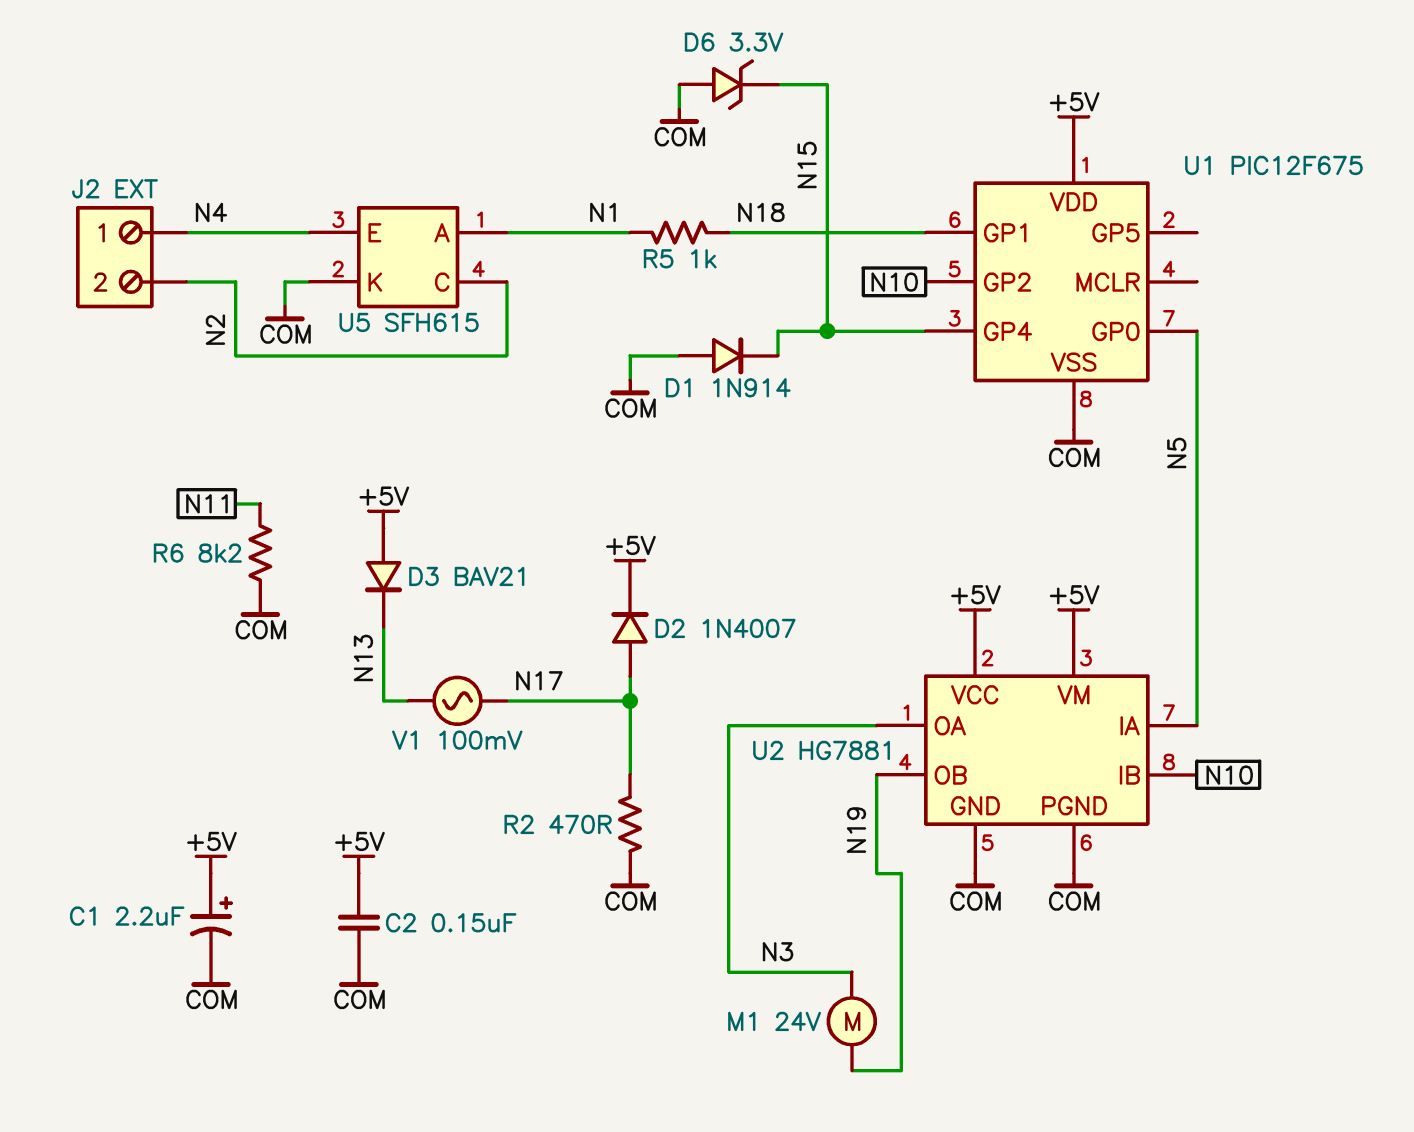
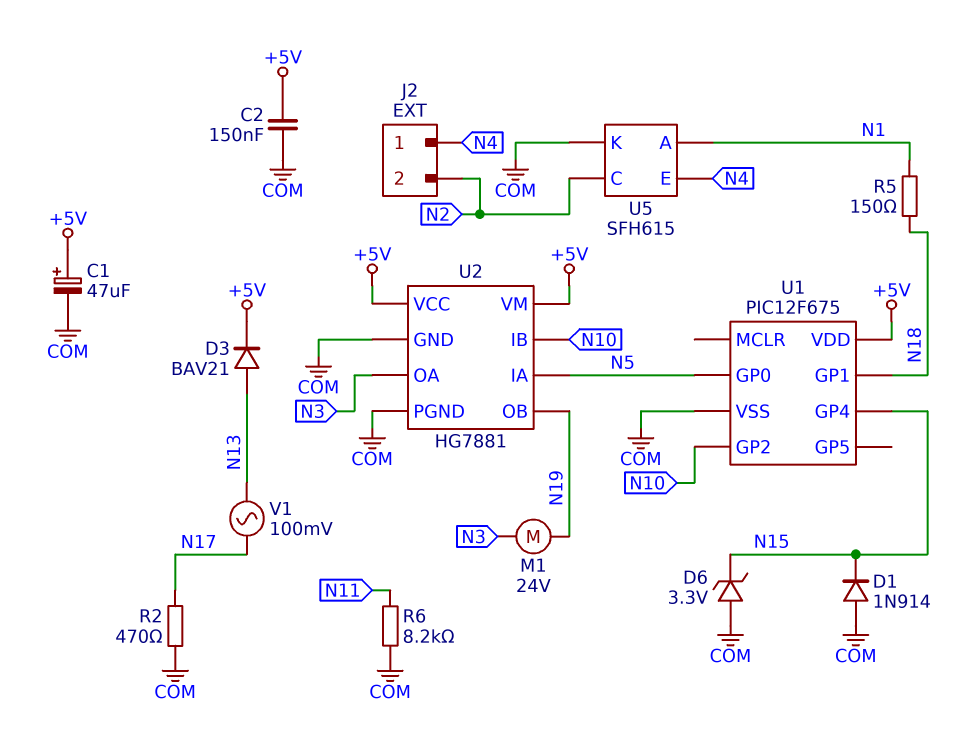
C1: 2.2uF (plus +5V, minus COM) -> 47uF (plus +5V, minus COM)
D2: diode 1N4007 (A N17, K +5V) -> none
D3: diode BAV21 (A +5V, K N13) -> diode BAV21 (A N13, K +5V)
R5: 1k (N1, N18) -> 150 (N1, N18)

